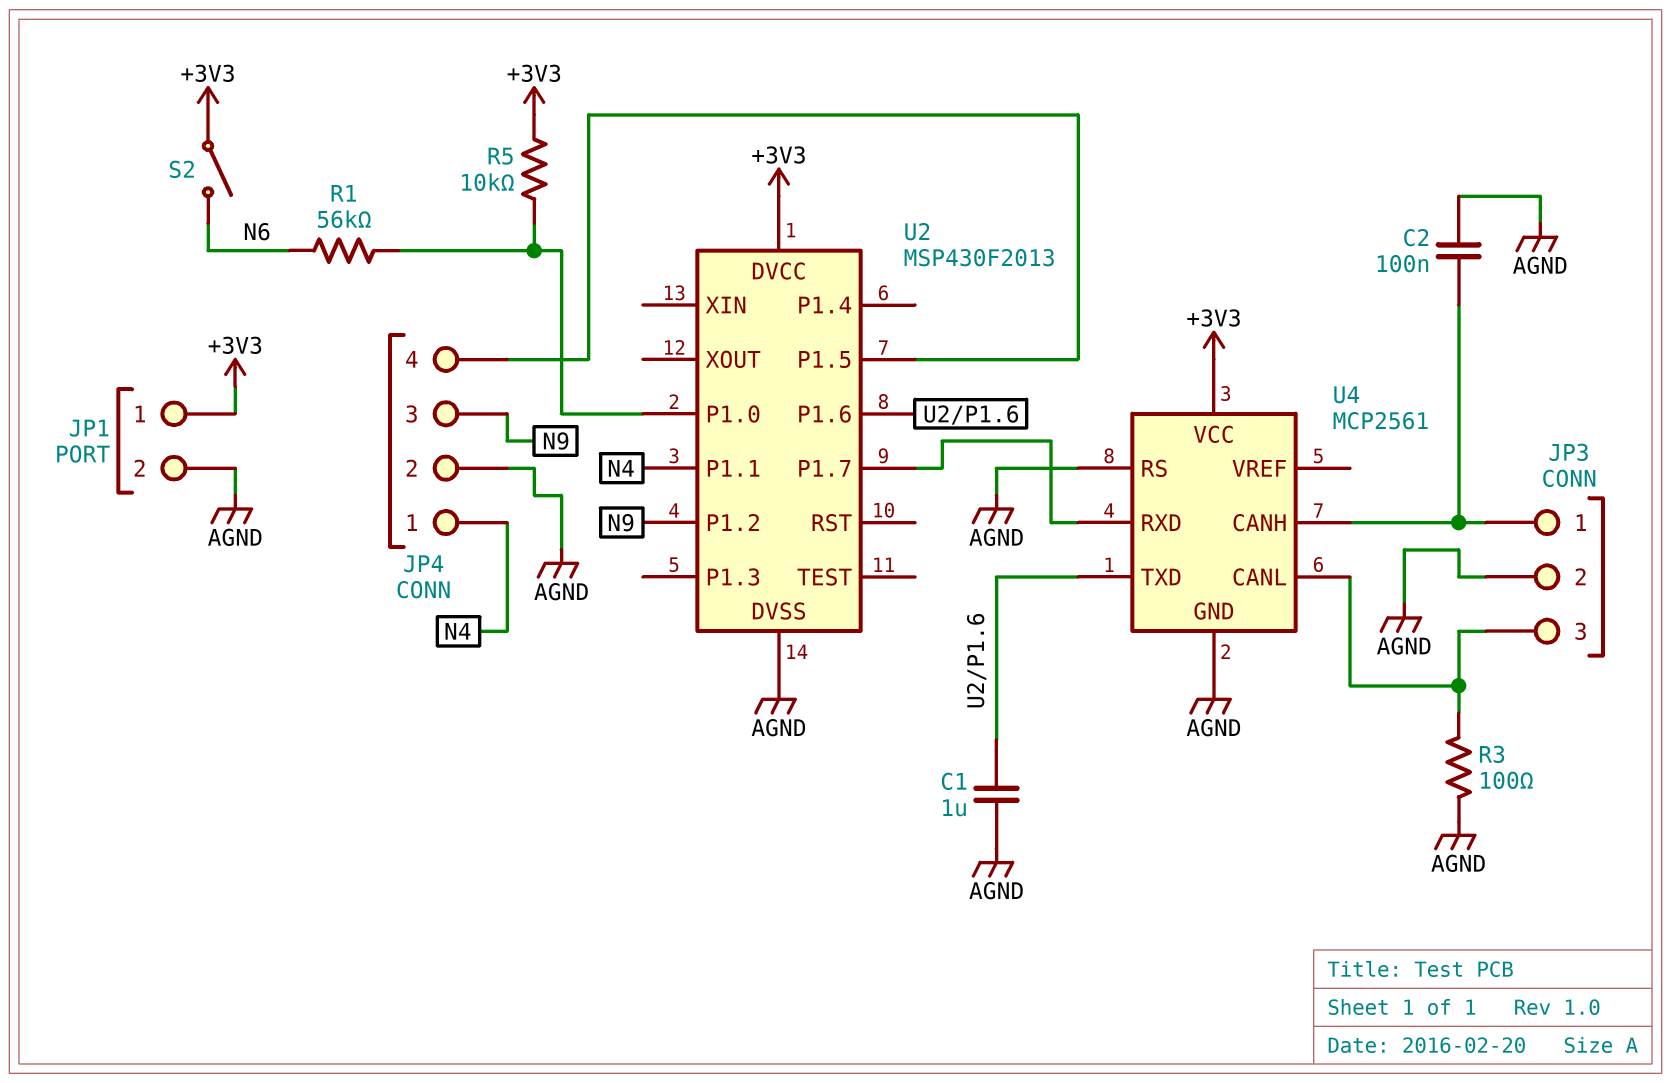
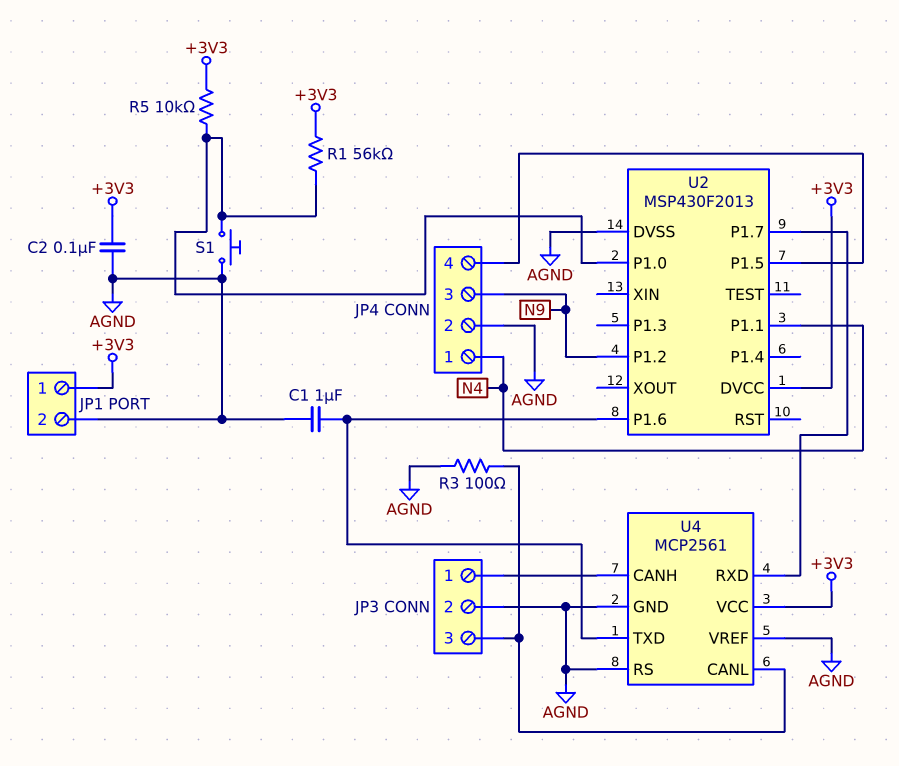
C2: 100nF (AGND, JP3/1) -> 100nF (+3V3, AGND)
R1: 56k (N6, U2/P1.0) -> 56k (+3V3, U2/P1.0)
S1: none -> button (AGND, U2/P1.0)
S2: switch (+3V3, N6) -> none
U4 pin VREF: none -> AGND

